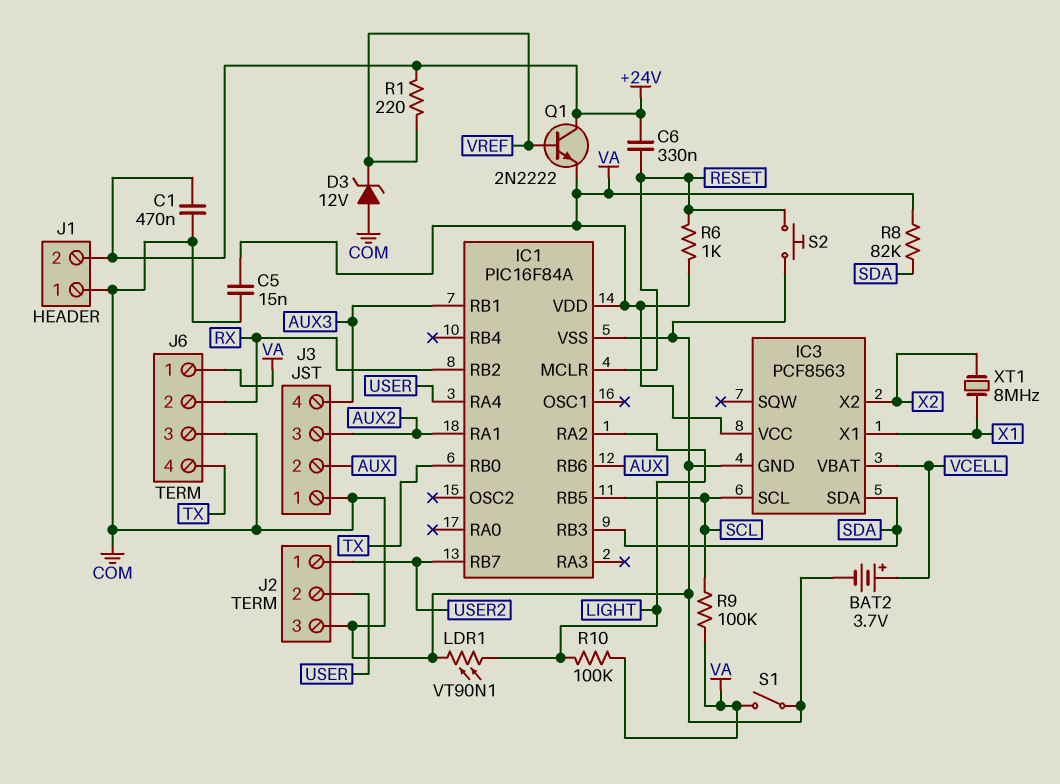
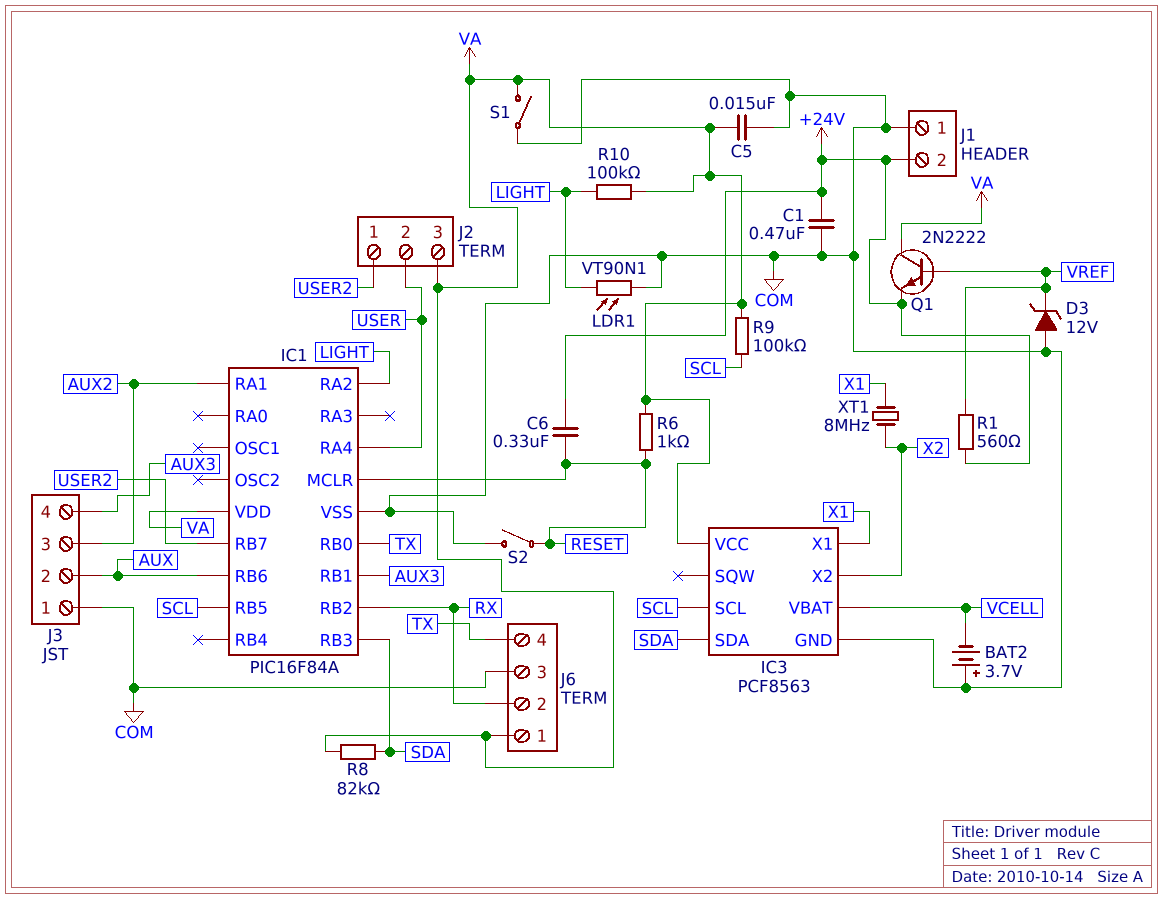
BAT2: 3.7V (plus VCELL, minus COM) -> 3.7V (plus COM, minus VCELL)
J2 pin 3: COM -> VA
Q1: NPN 2N2222 (B VREF, C +24V, E VA) -> NPN 2N2222 (B VREF, C VA, E +24V)
R1: 220 (+24V, VREF) -> 560 (+24V, VREF)
S2: button (COM, RESET) -> switch (COM, RESET)

